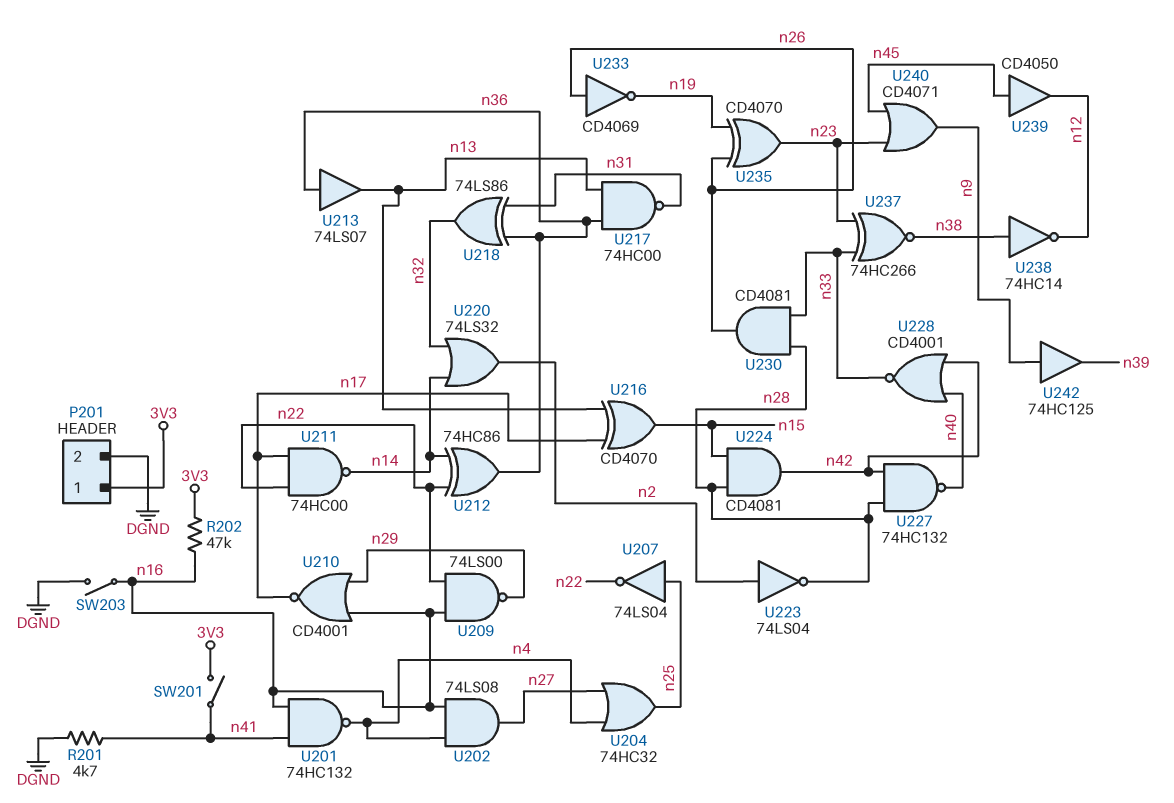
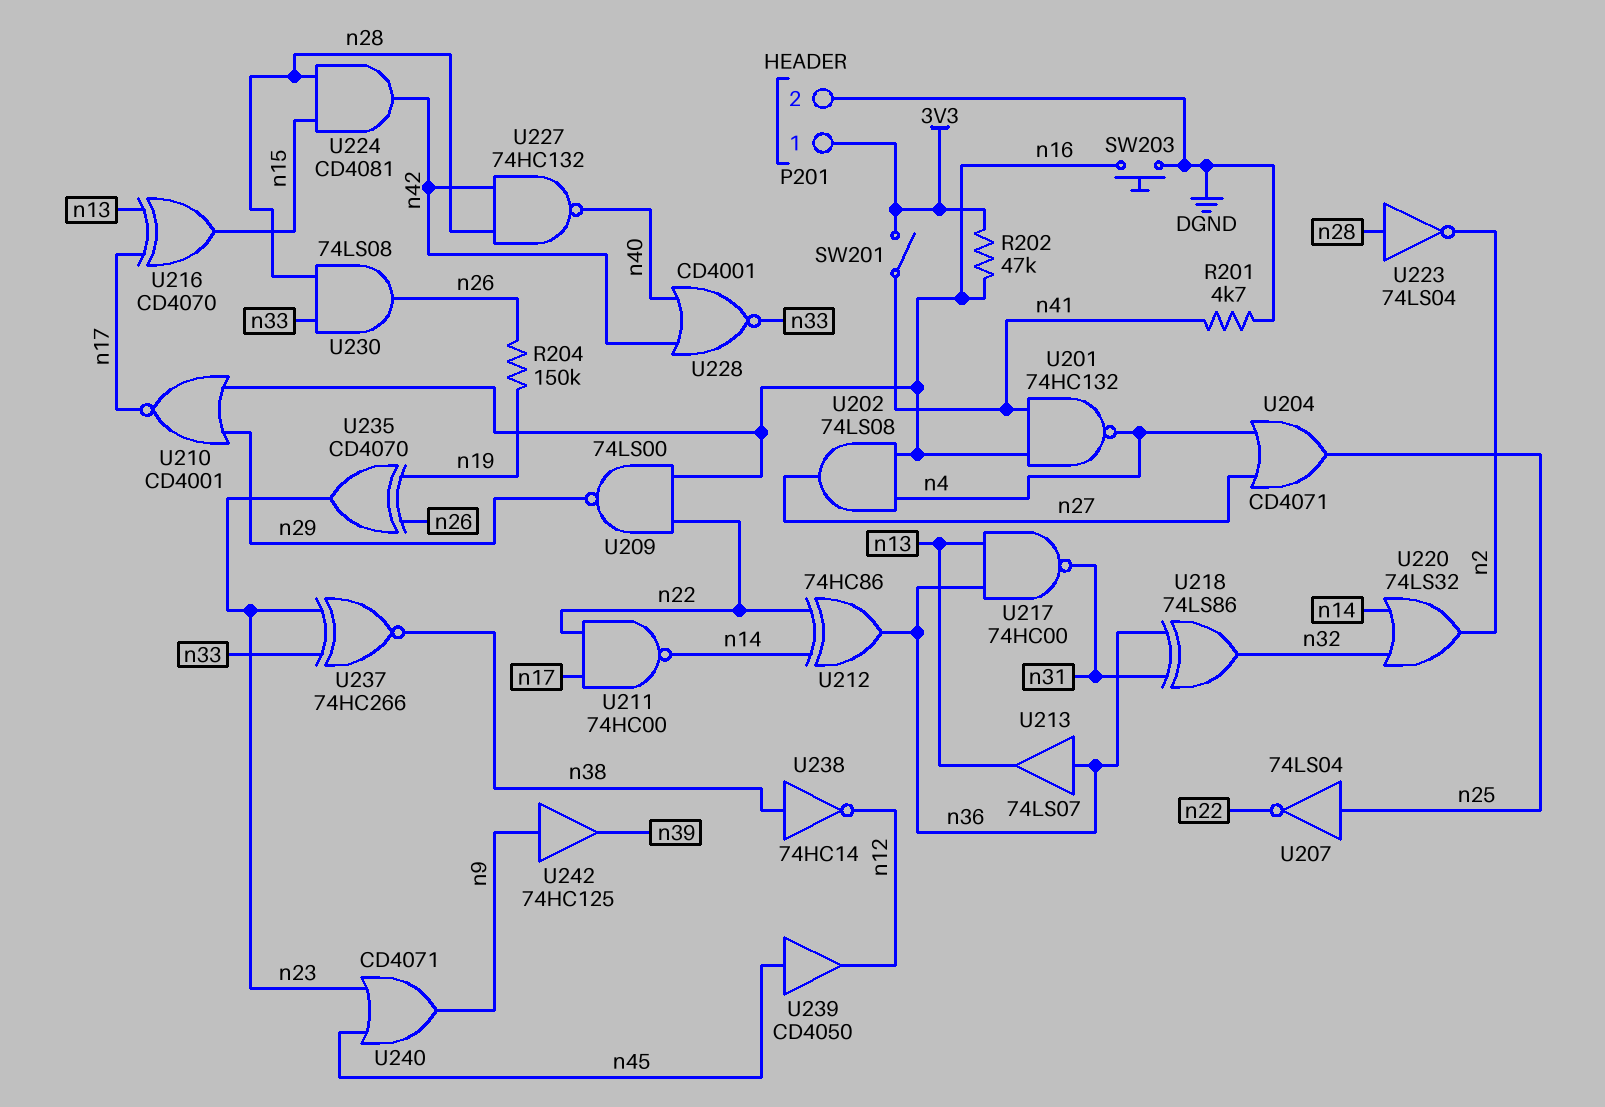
R204: none -> 150k (n19, n26)
SW203: switch (DGND, n16) -> button (DGND, n16)
U204: OR 74HC32 (in n4, in n27, out n25) -> OR CD4071 (in n4, in n27, out n25)
U223: NOT 74LS04 (in n2, out n28) -> NOT 74LS04 (in n28, out n2)
U230: AND CD4081 (in n28, in n33, out n26) -> AND 74LS08 (in n28, in n33, out n26)
U233: NOT CD4069 (in n26, out n19) -> none

